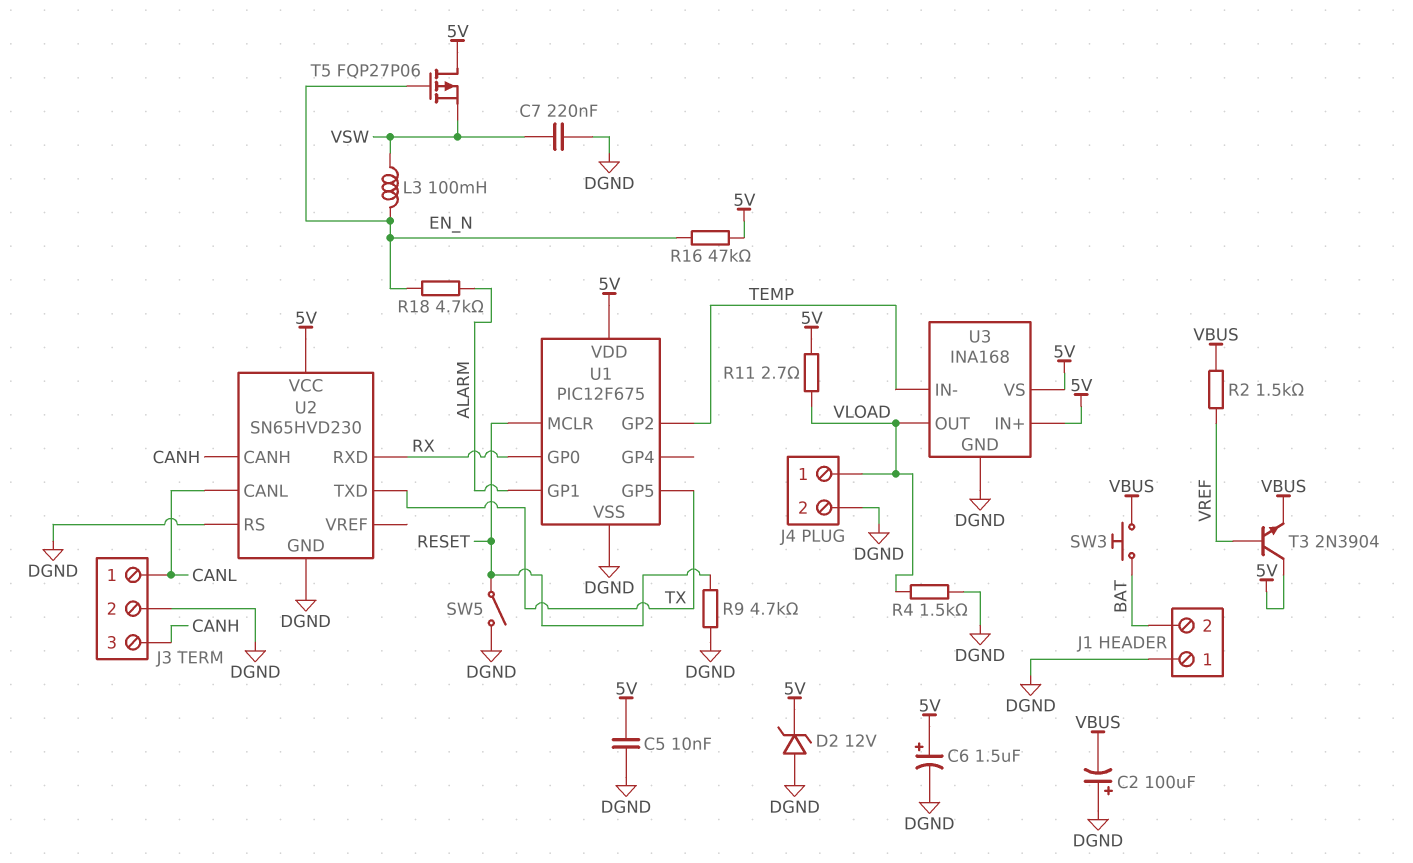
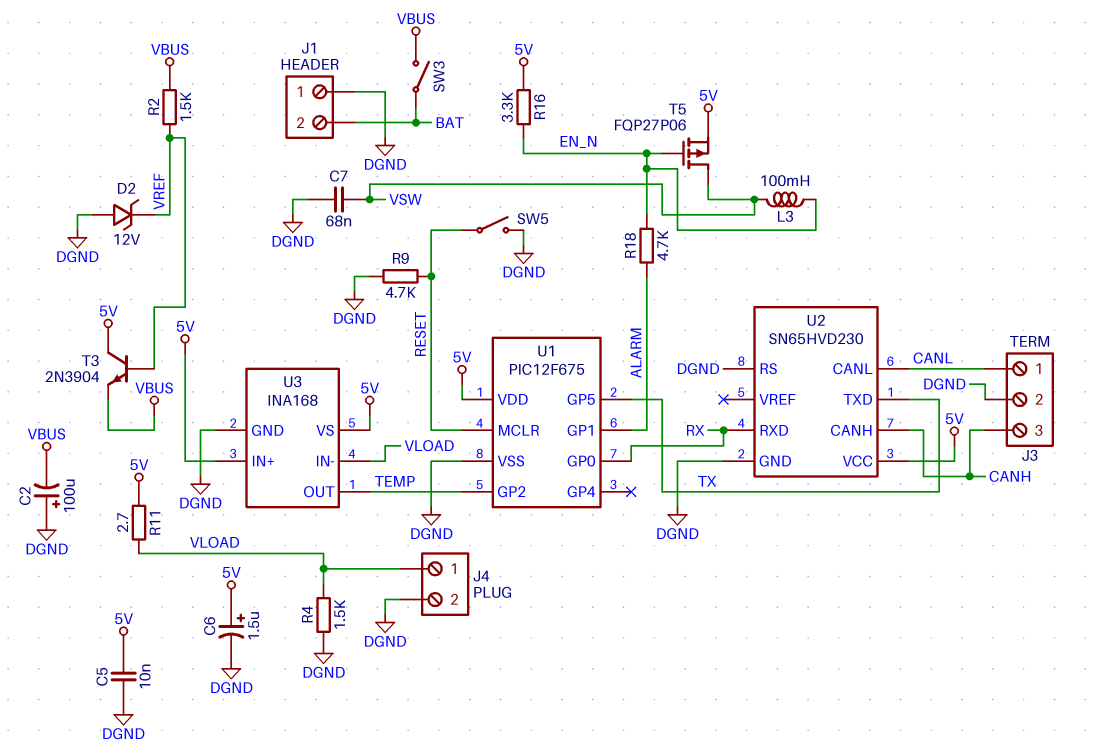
C7: 220nF (DGND, VSW) -> 68nF (DGND, VSW)
D2: zener 12V (A DGND, K 5V) -> zener 12V (A DGND, K VREF)
R16: 47k (5V, EN_N) -> 3.3k (5V, EN_N)
SW3: button (BAT, VBUS) -> switch (BAT, VBUS)
T5: PMOS FQP27P06 (G EN_N, D 5V, S VSW) -> PMOS FQP27P06 (G EN_N, D VSW, S 5V)
U3 pin IN-: TEMP -> VLOAD
U3 pin OUT: VLOAD -> TEMP

